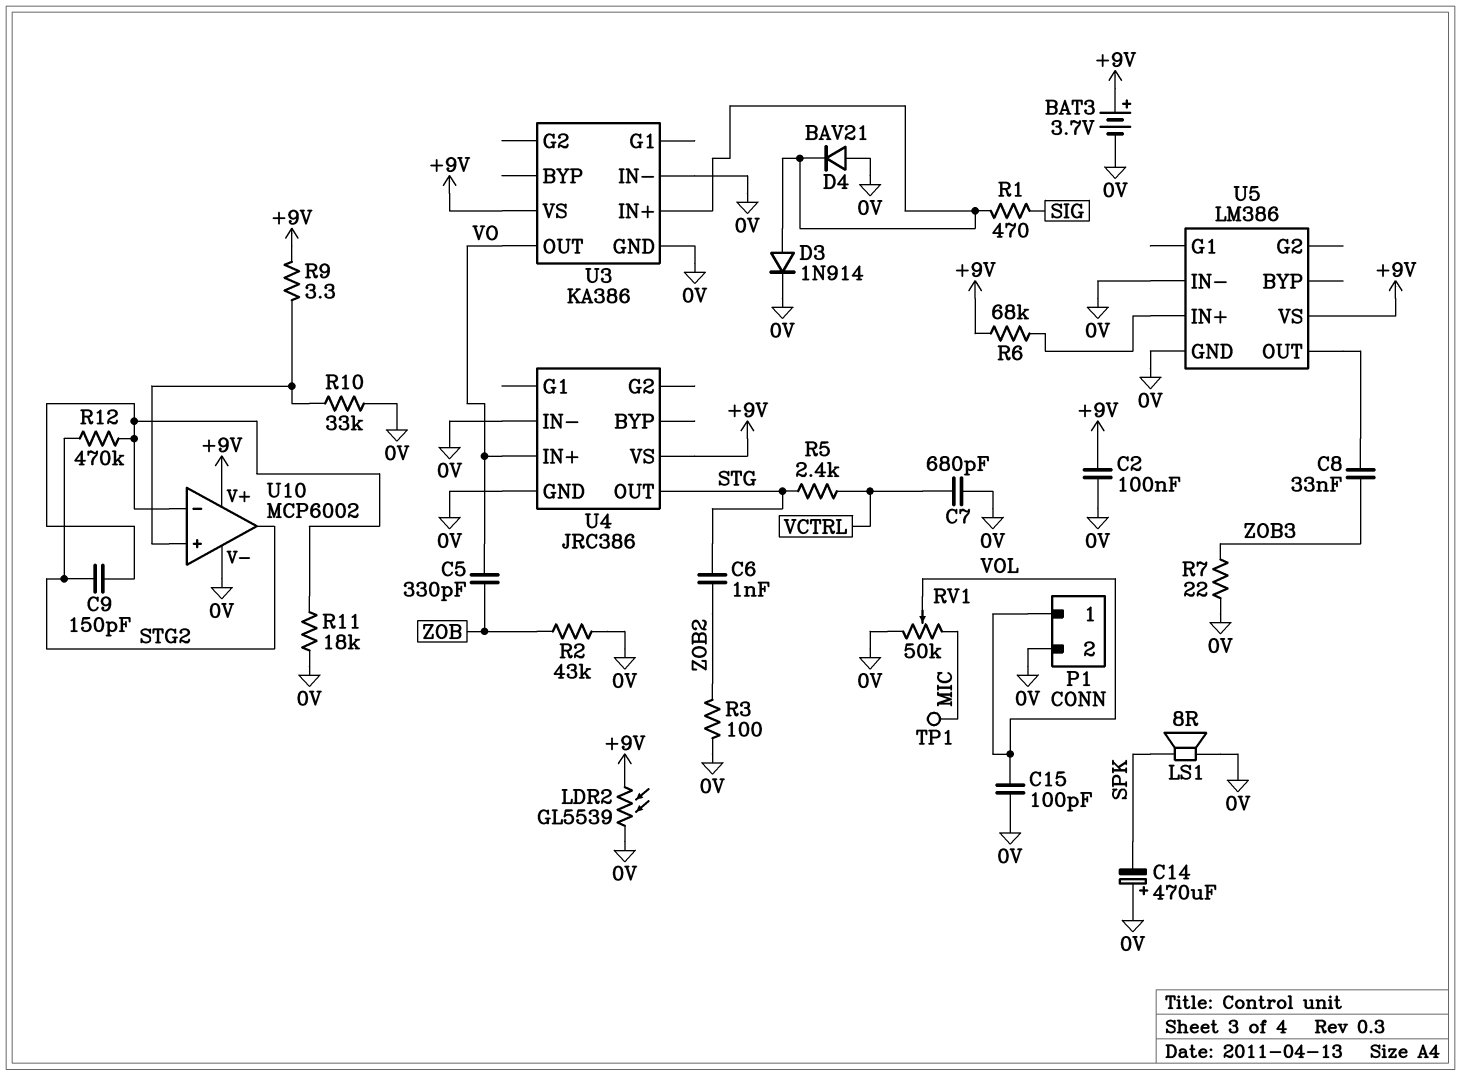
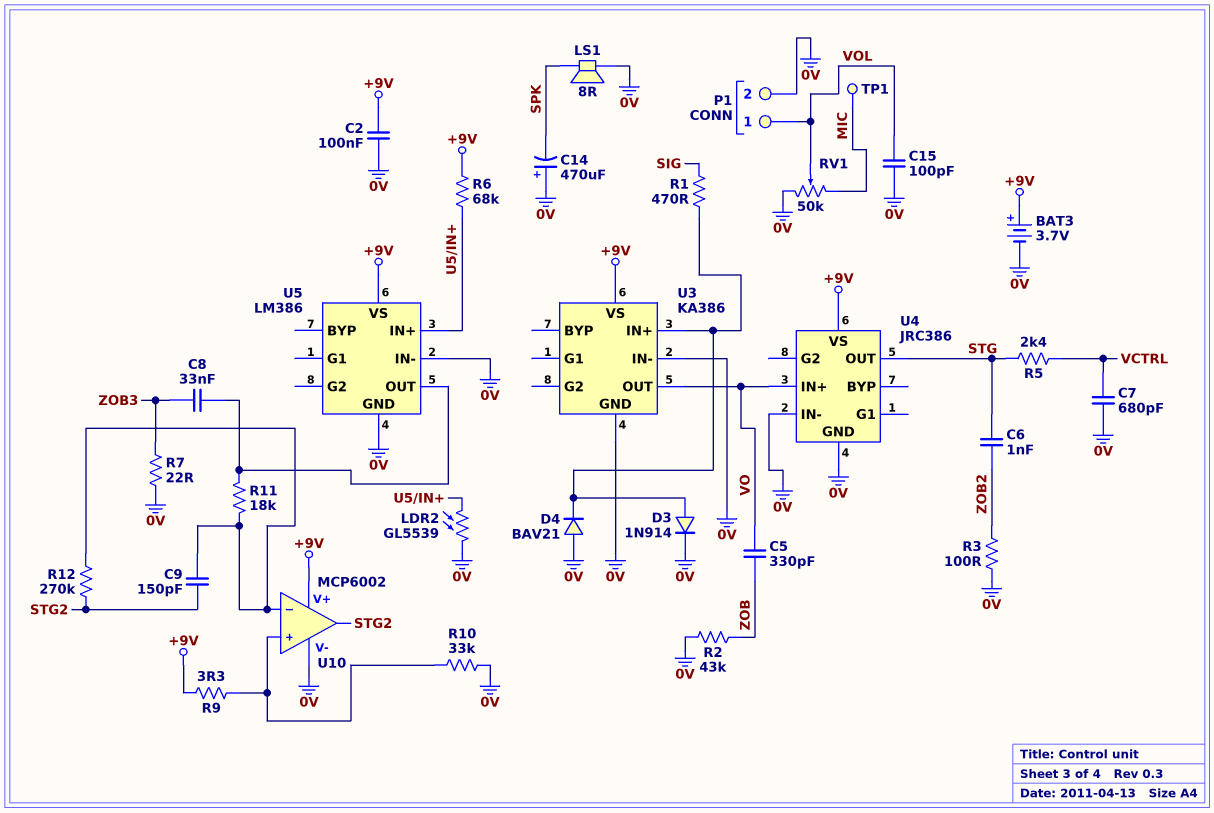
LDR2: GL5539 (+9V, 0V) -> GL5539 (0V, U5/IN+)
R11: 18k (0V, U10/in-) -> 18k (U5/OUT, U10/in-)
R12: 470k (STG2, U10/in-) -> 270k (STG2, U10/in-)

